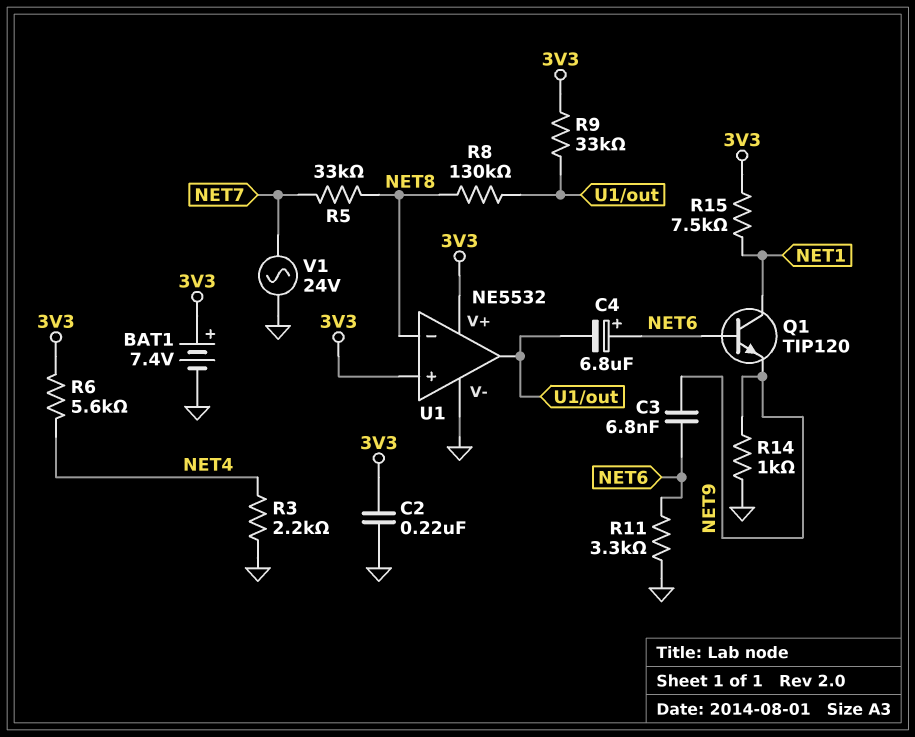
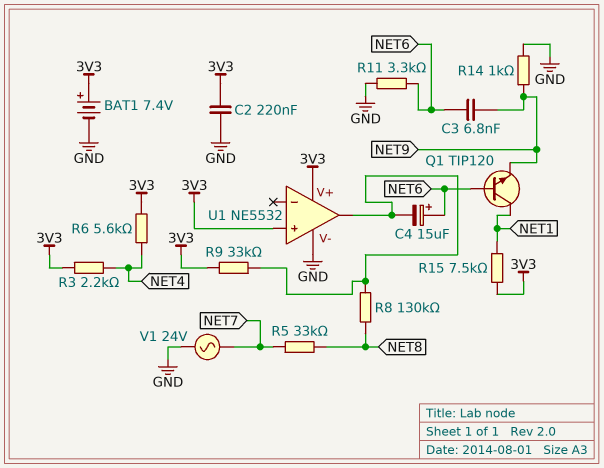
C4: 6.8uF (plus NET6, minus U1/out) -> 15uF (plus NET6, minus U1/out)
R3: 2.2k (GND, NET4) -> 2.2k (3V3, NET4)
U1 pin in-: NET8 -> none

